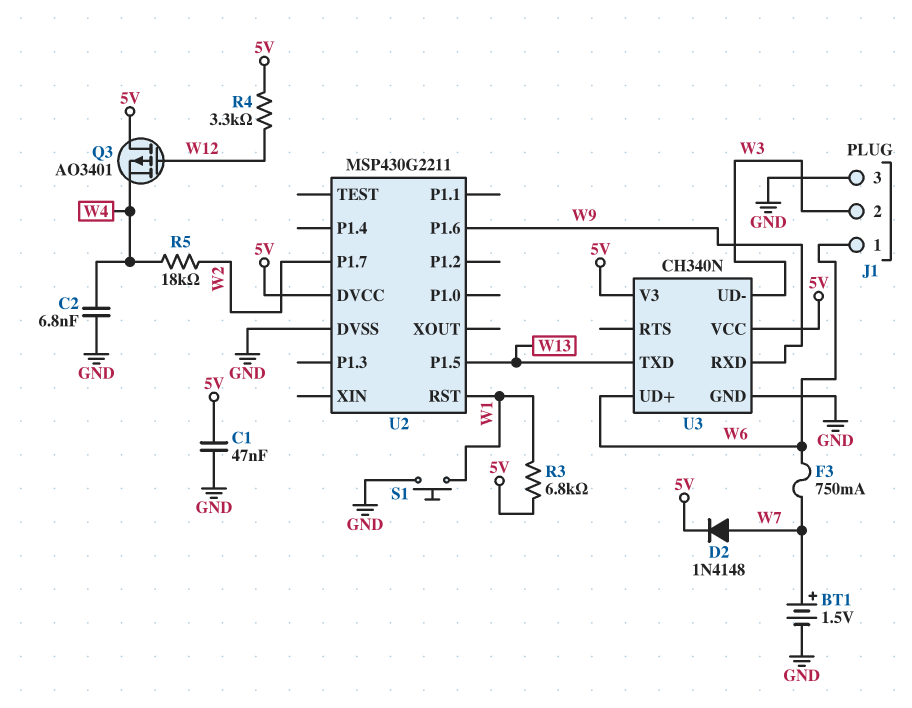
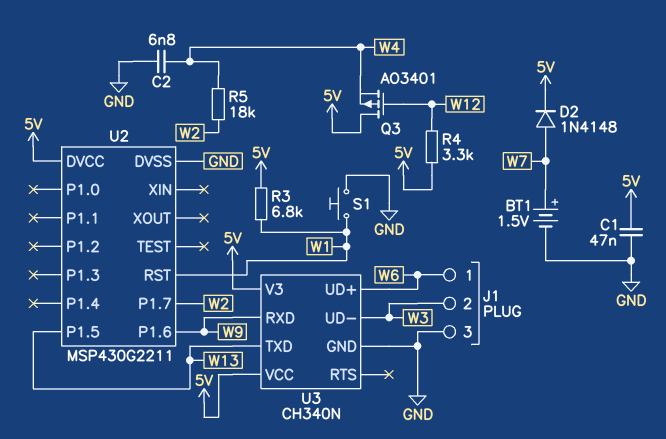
F3: 750mA (W6, W7) -> none

